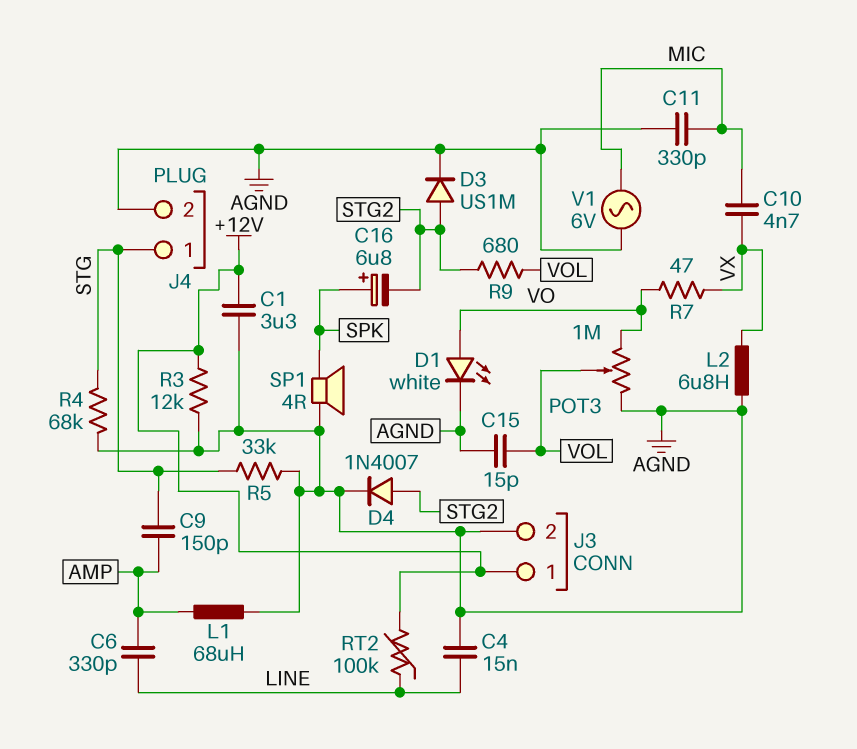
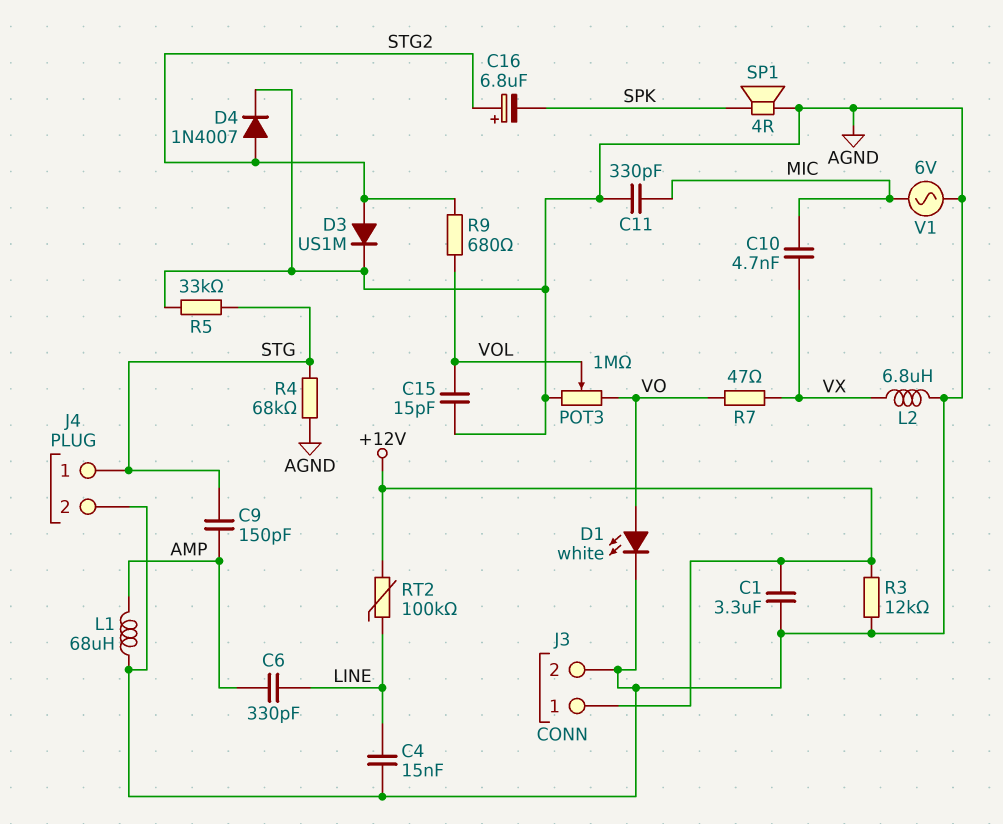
C16: 6.8uF (plus SPK, minus STG2) -> 6.8uF (plus STG2, minus SPK)

